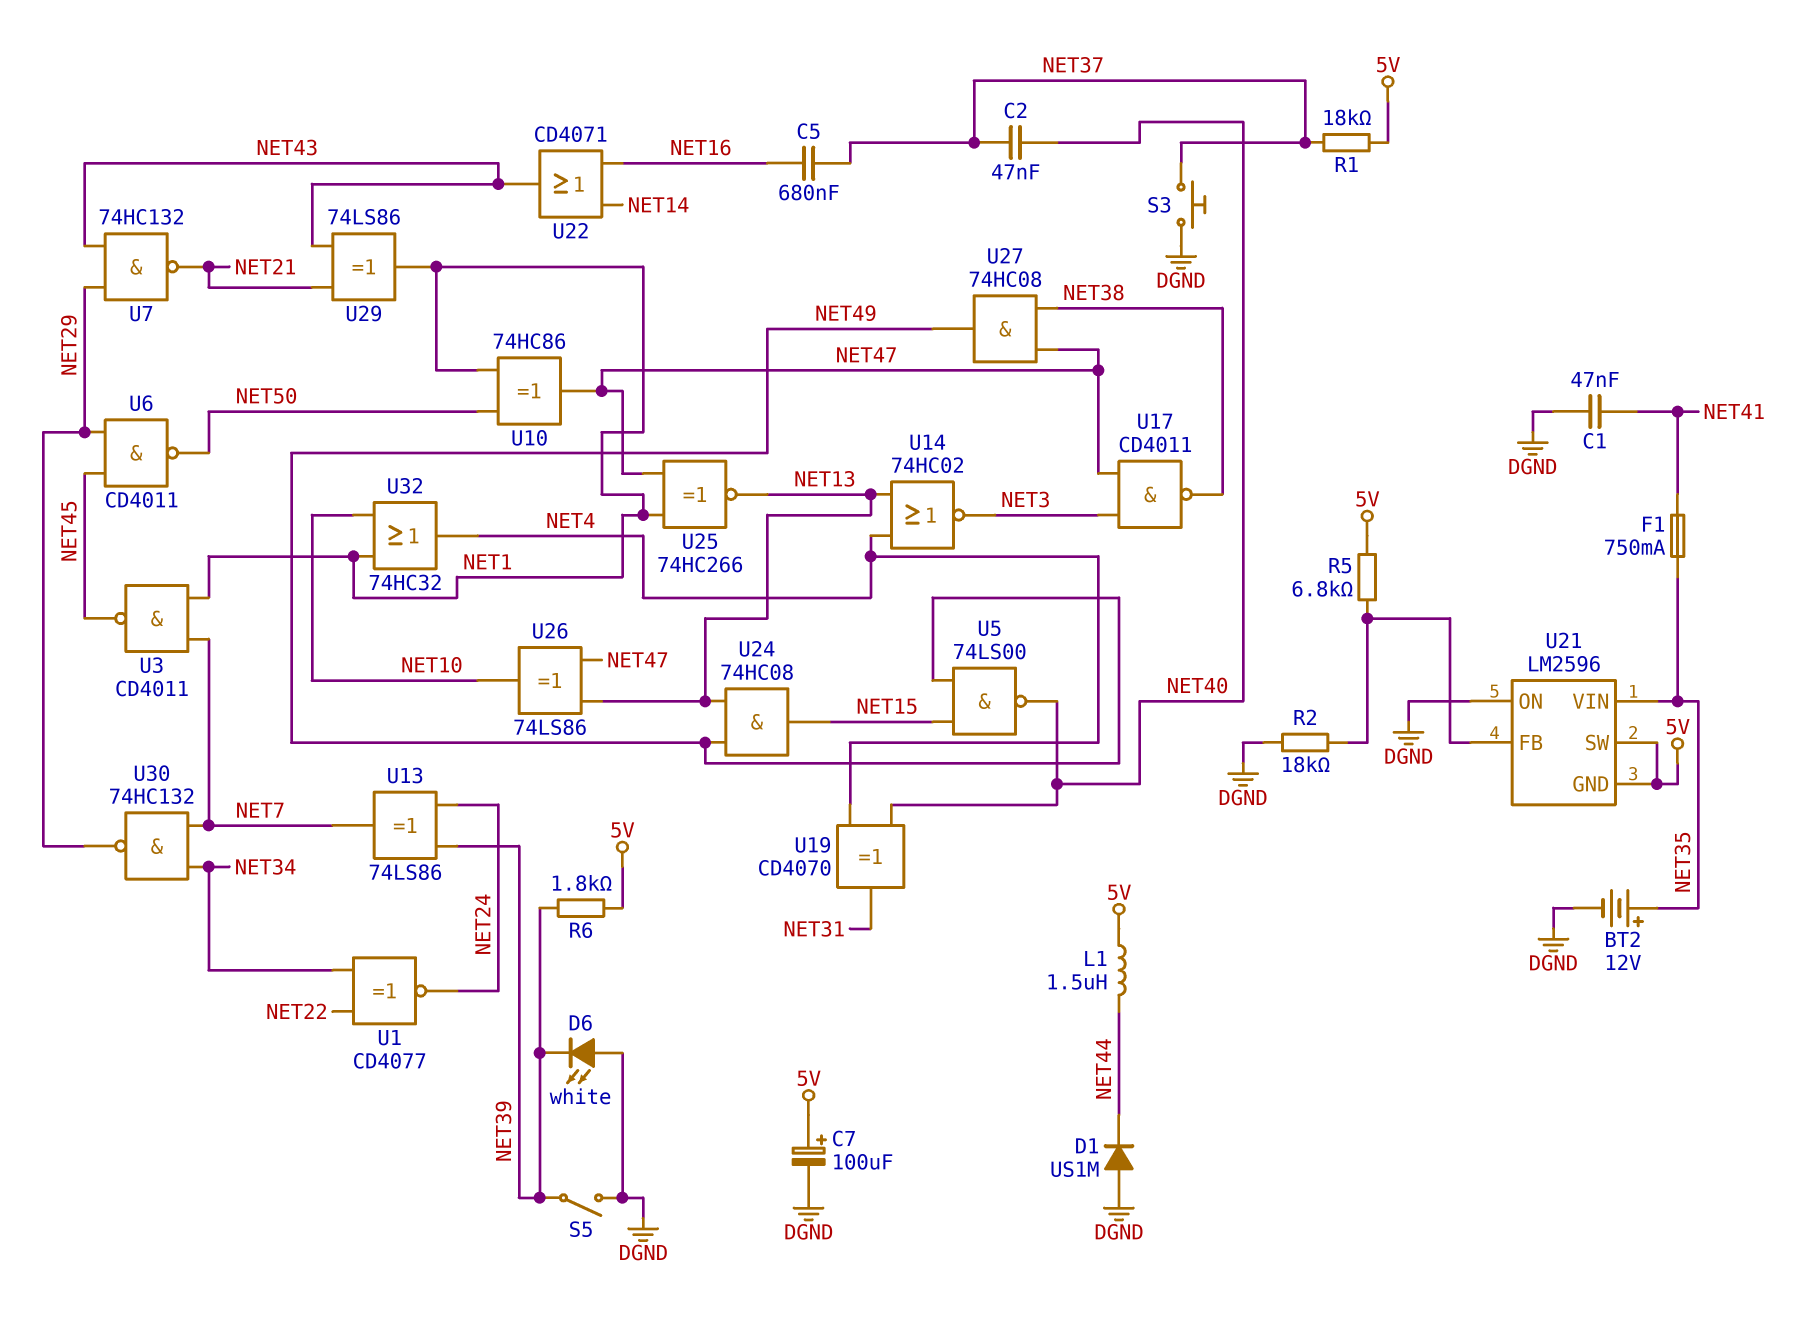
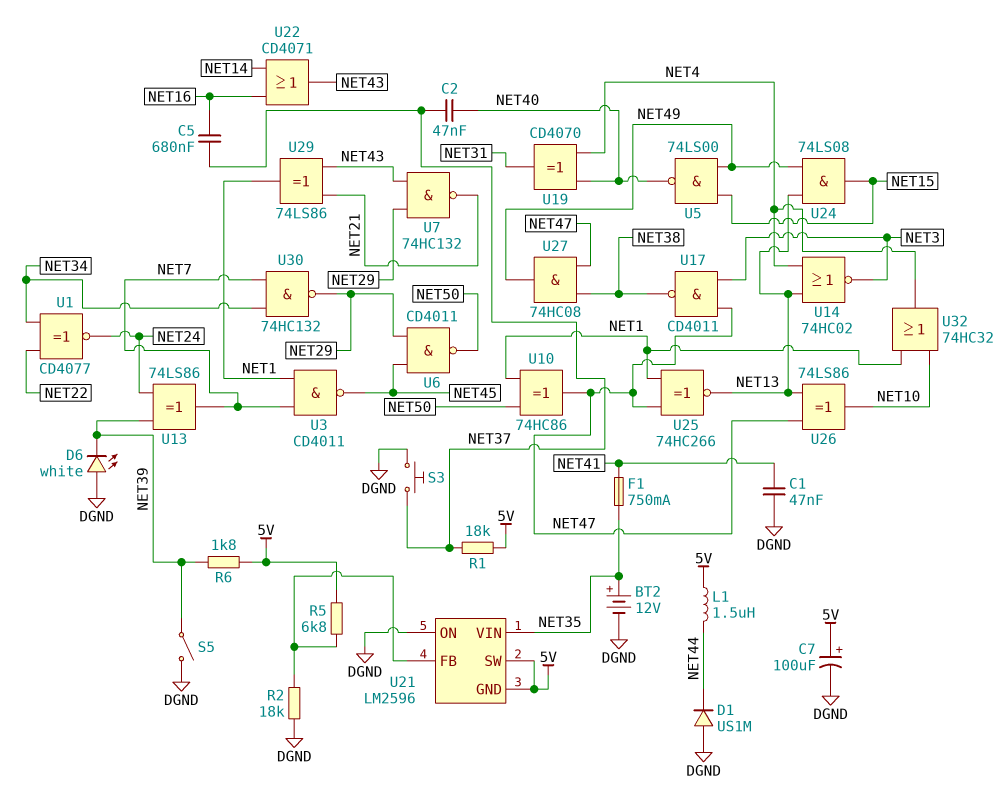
U24: AND 74HC08 (in NET13, in NET49, out NET15) -> AND 74LS08 (in NET13, in NET49, out NET15)

